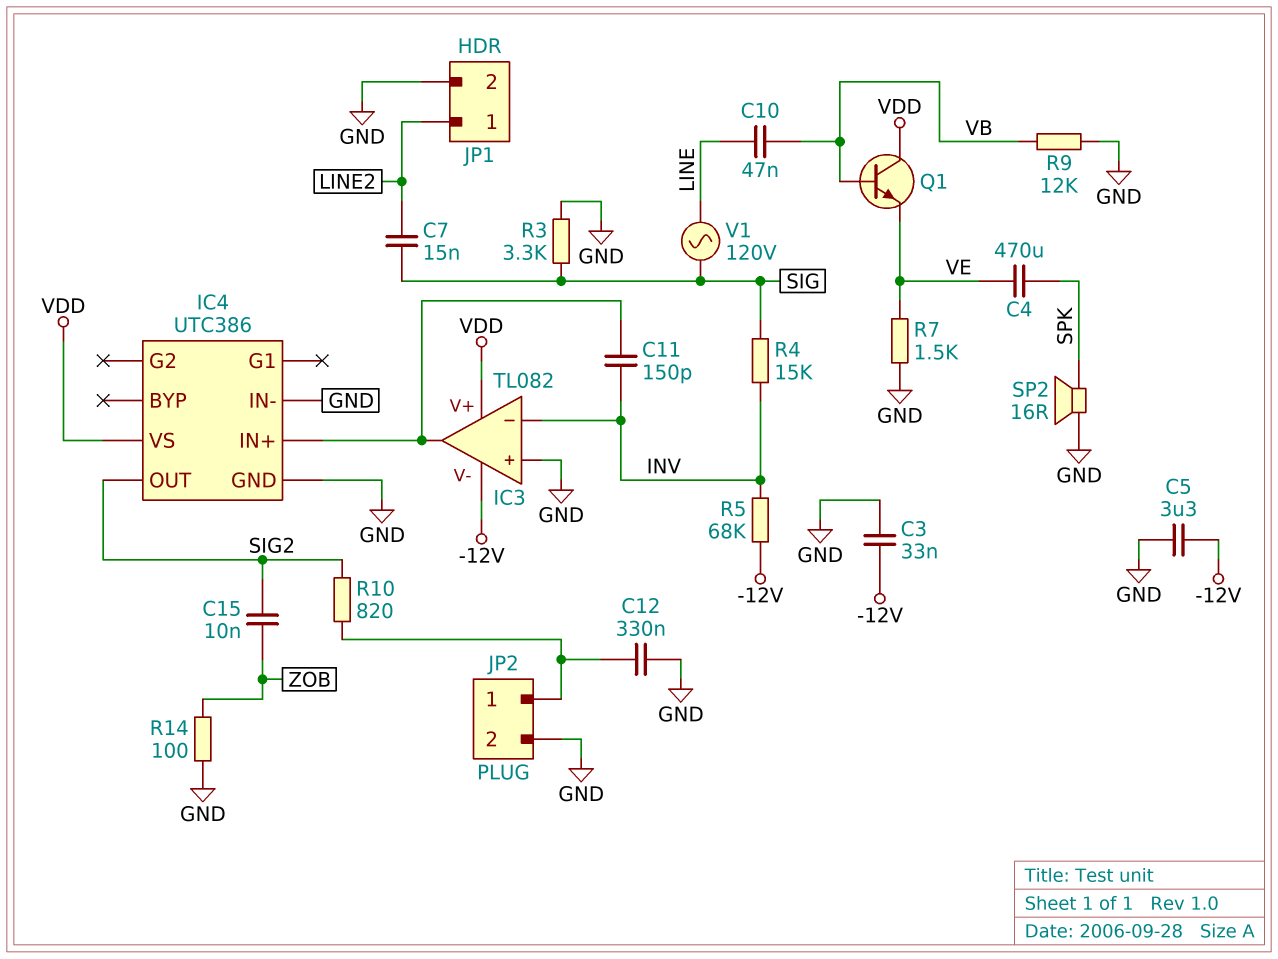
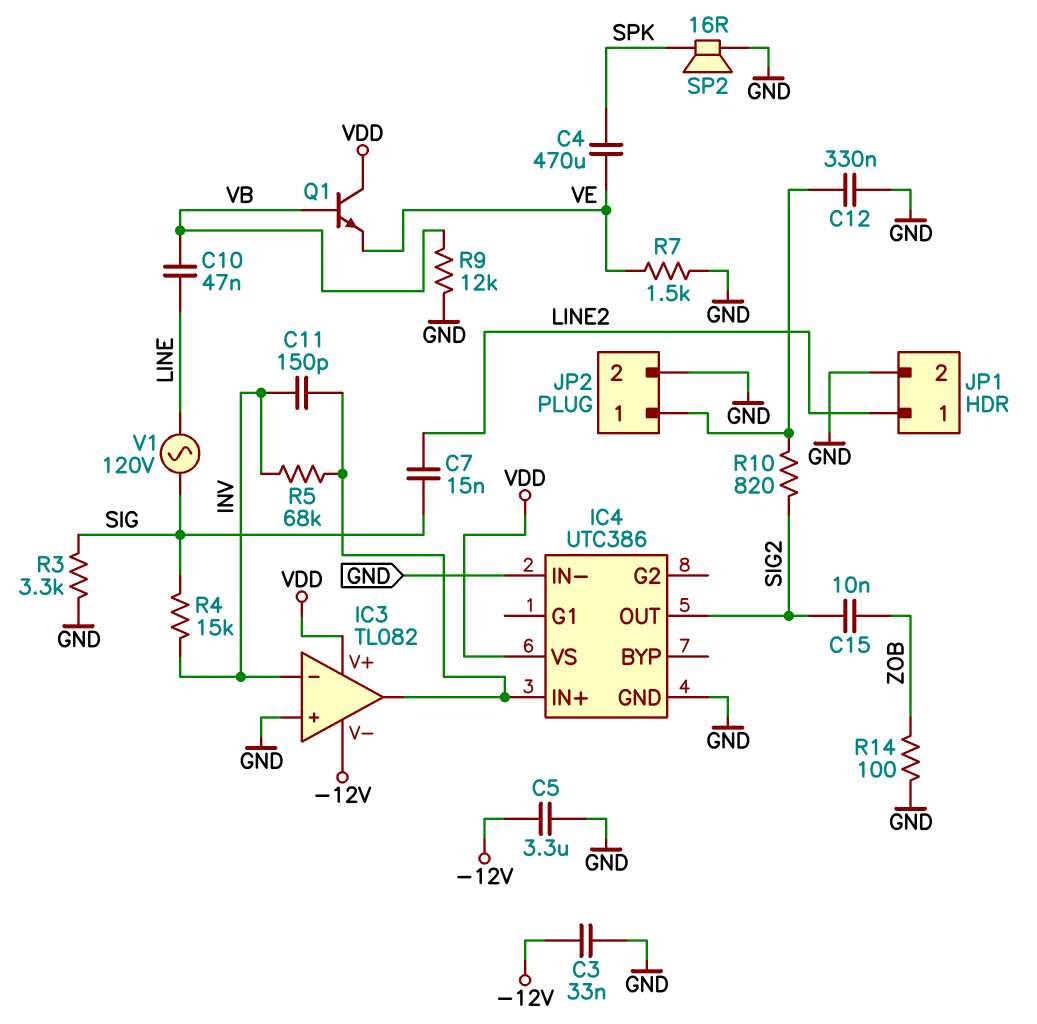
R5: 68k (-12V, INV) -> 68k (IC3/out, INV)

